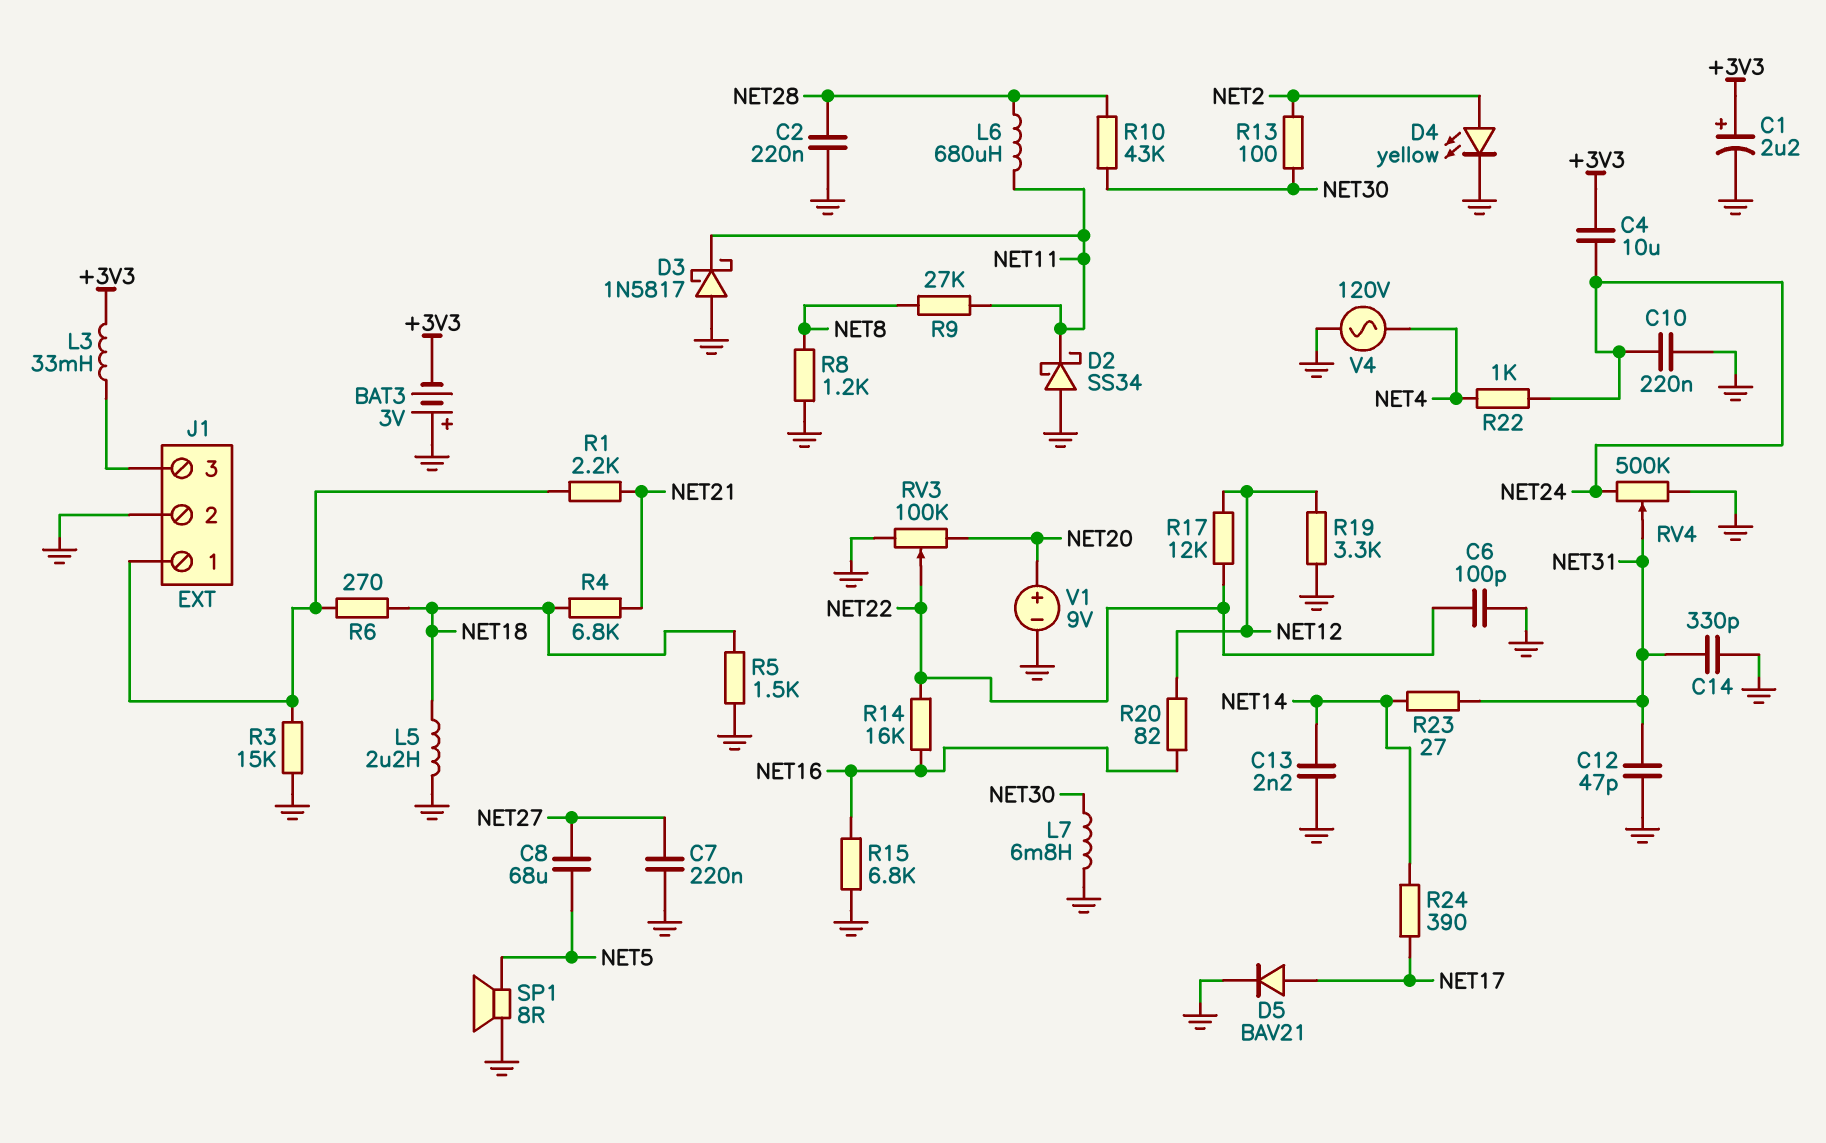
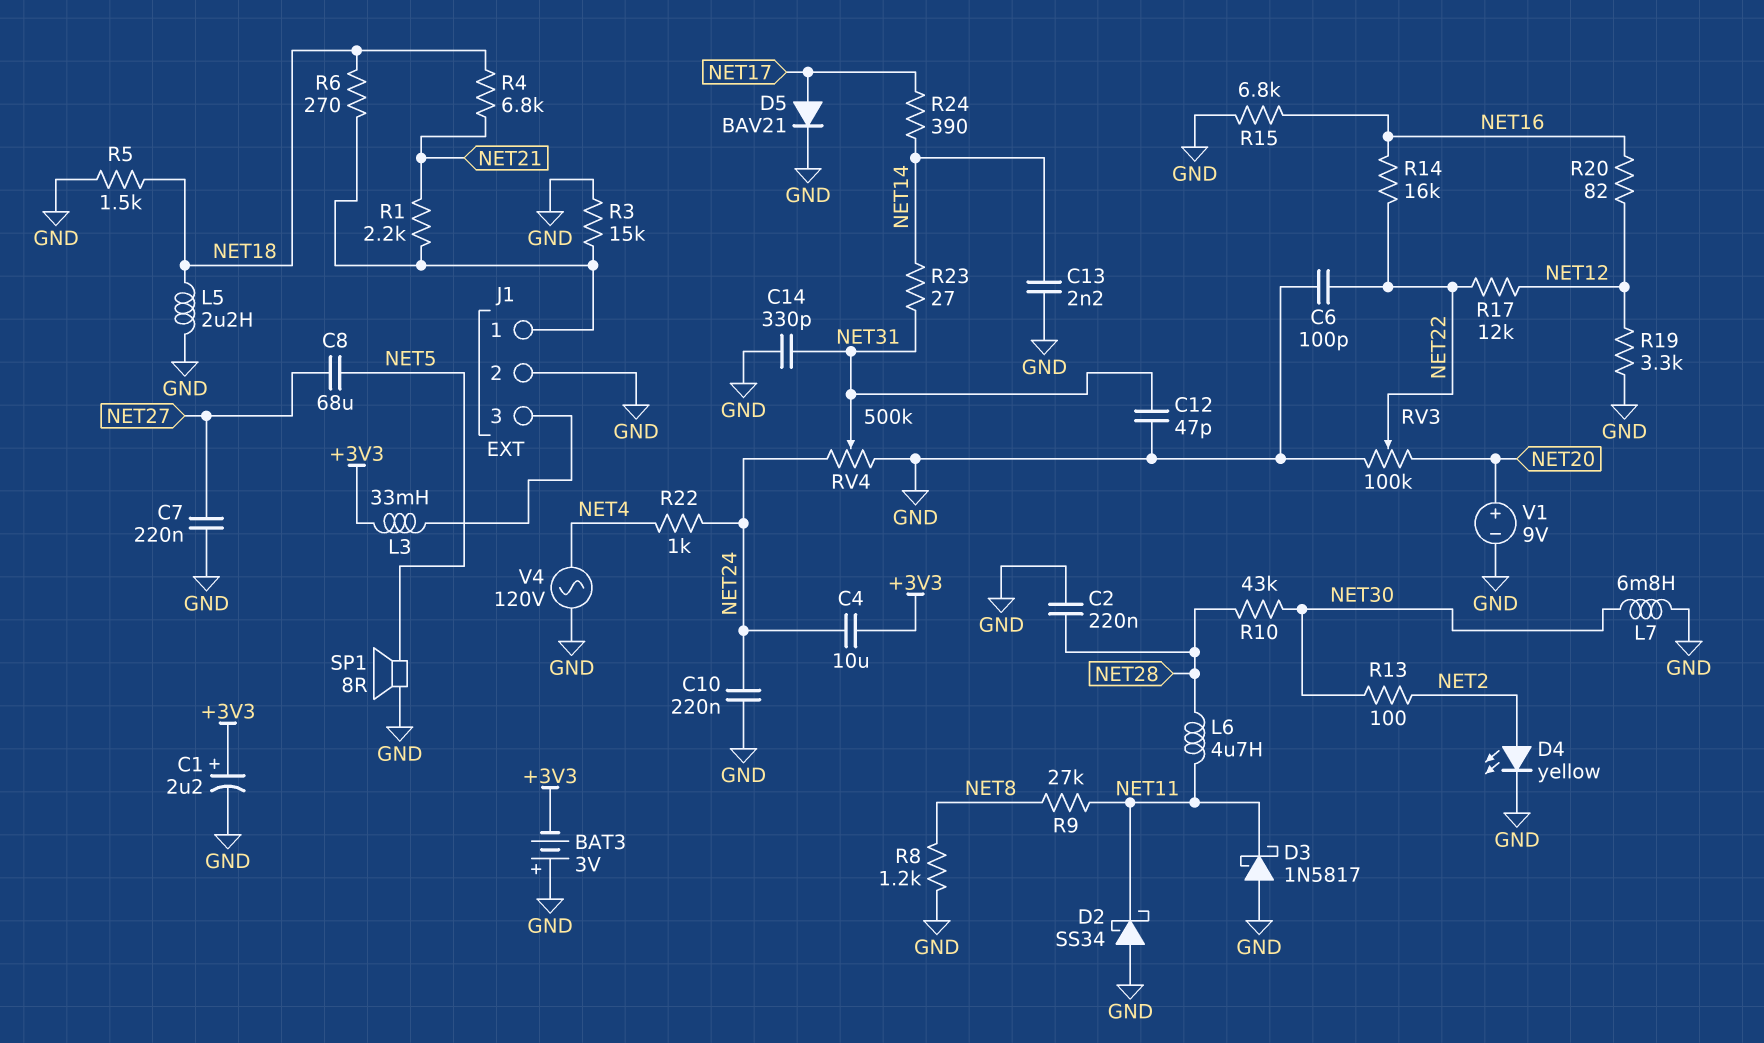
L6: 680uH (NET11, NET28) -> 4.7uH (NET11, NET28)

